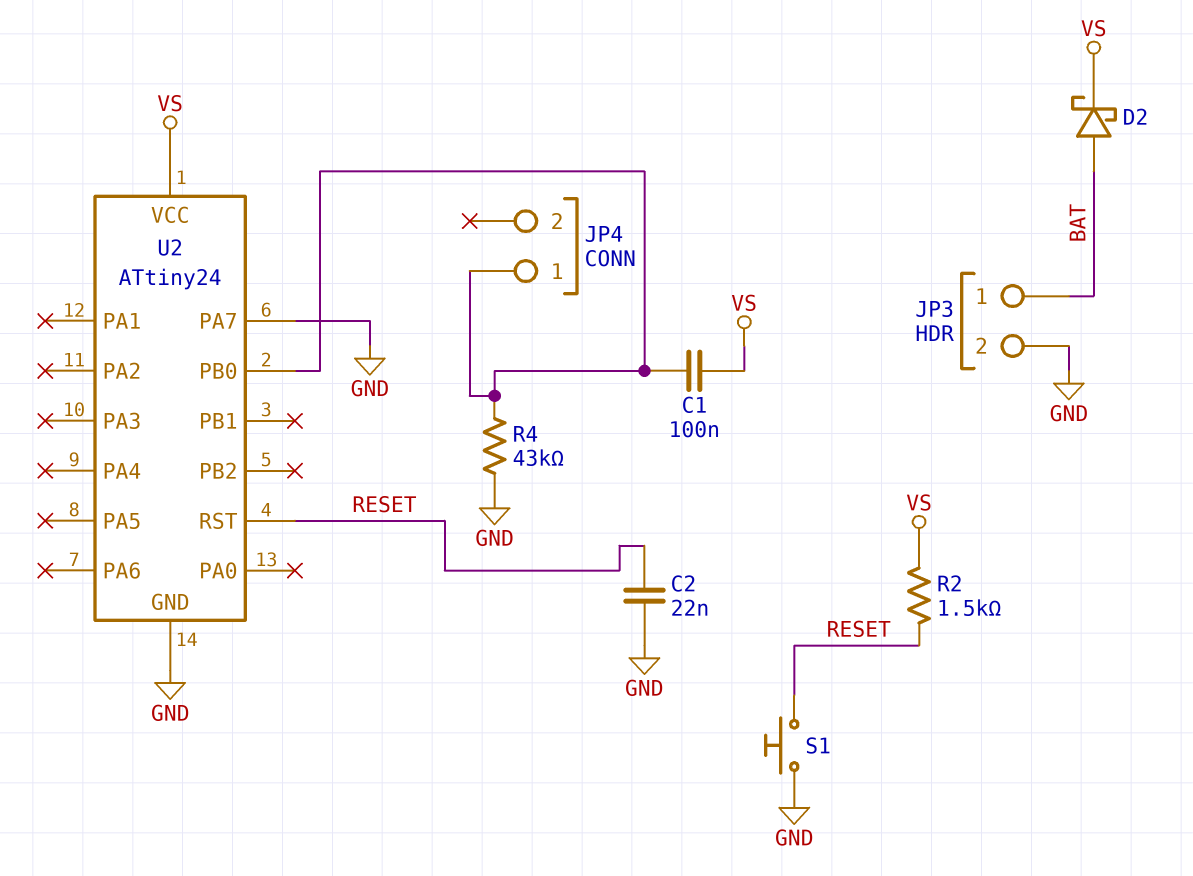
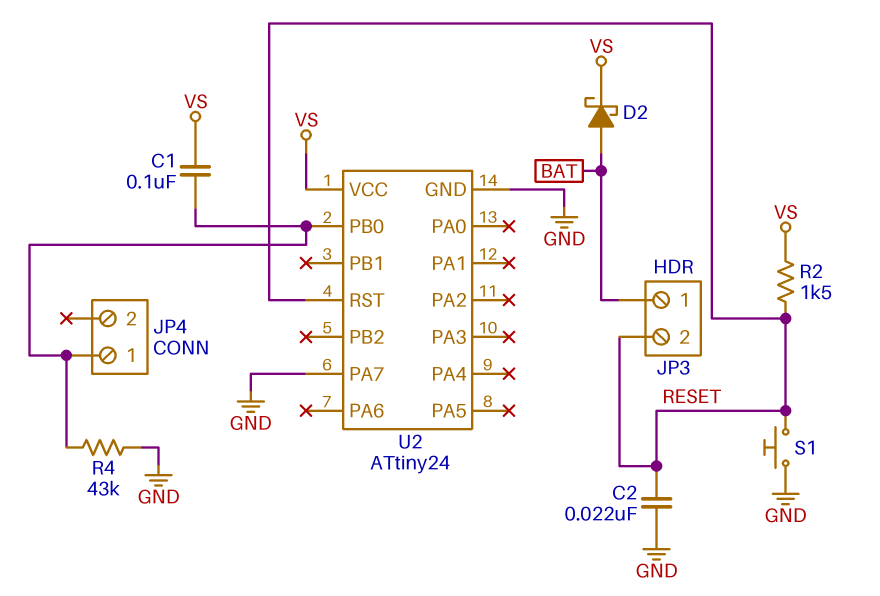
JP3 pin 2: GND -> RESET

